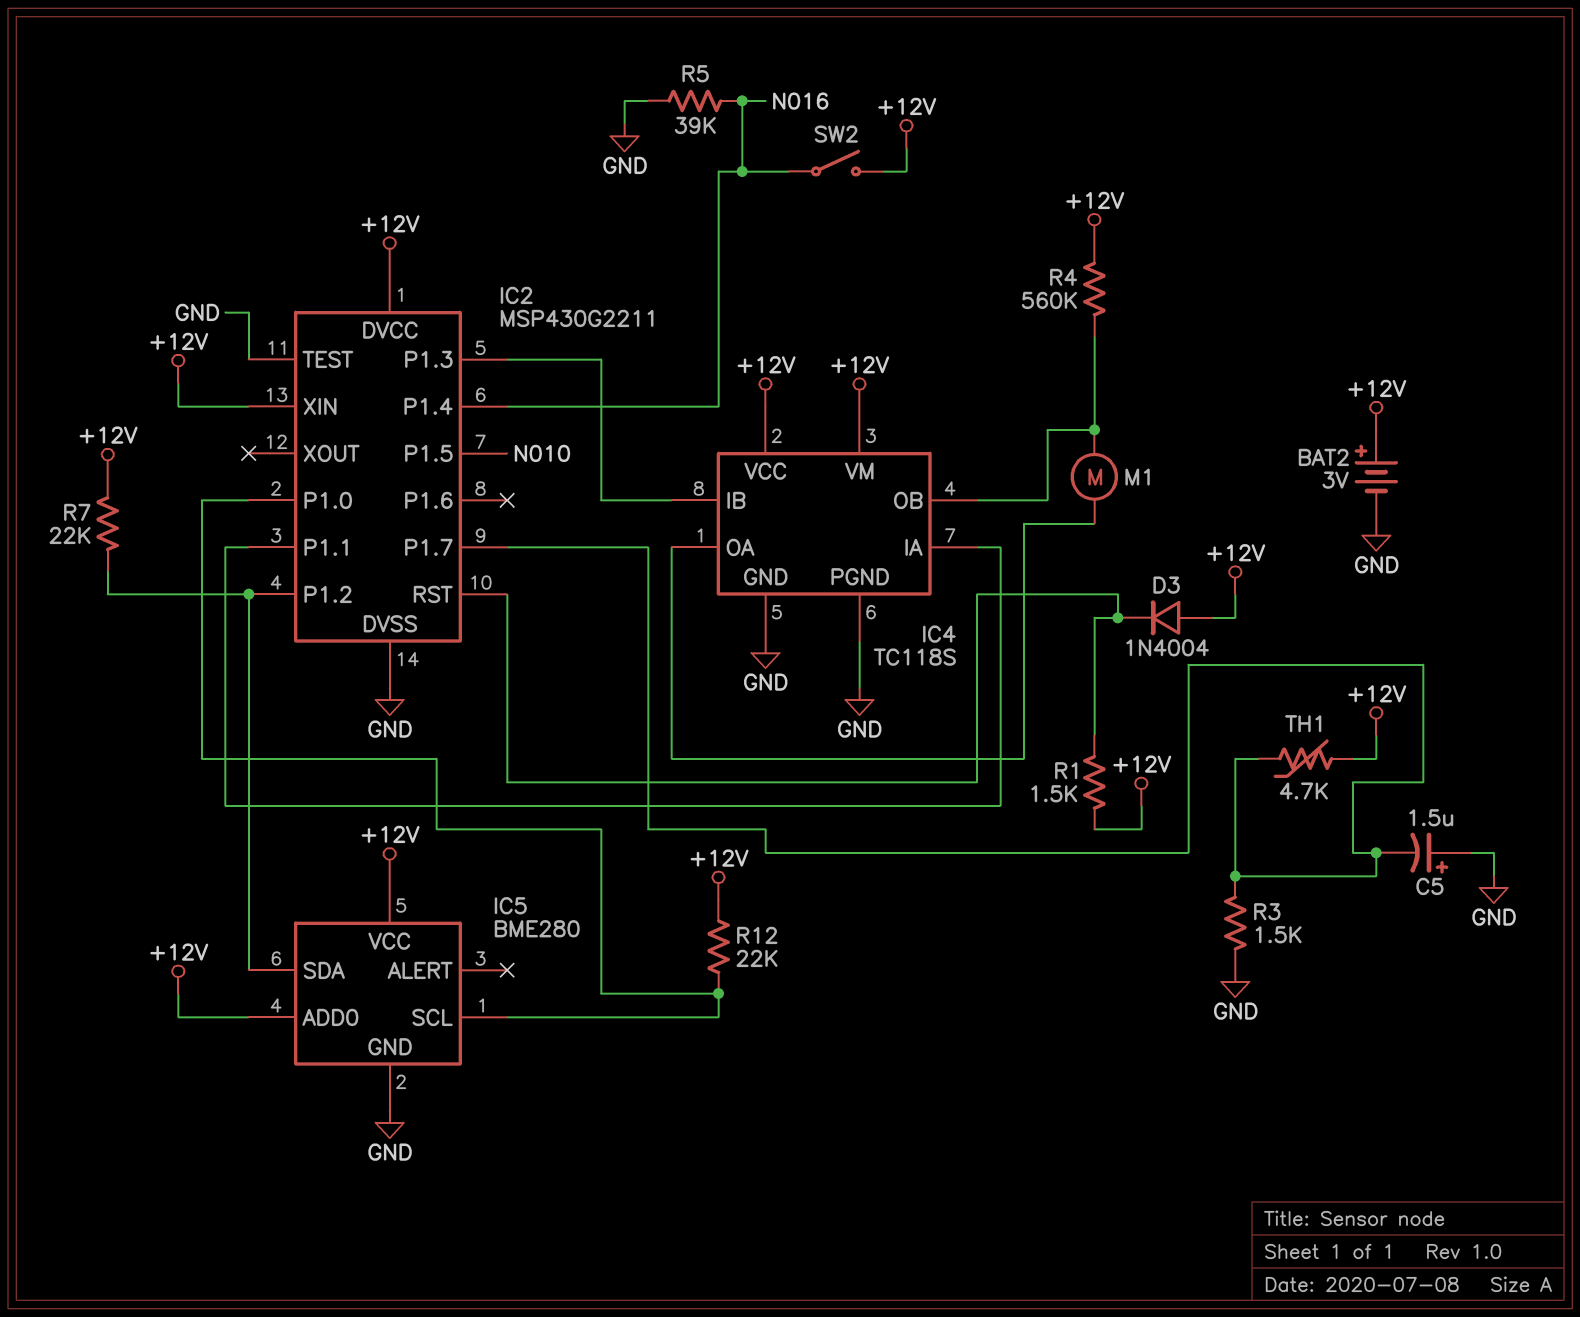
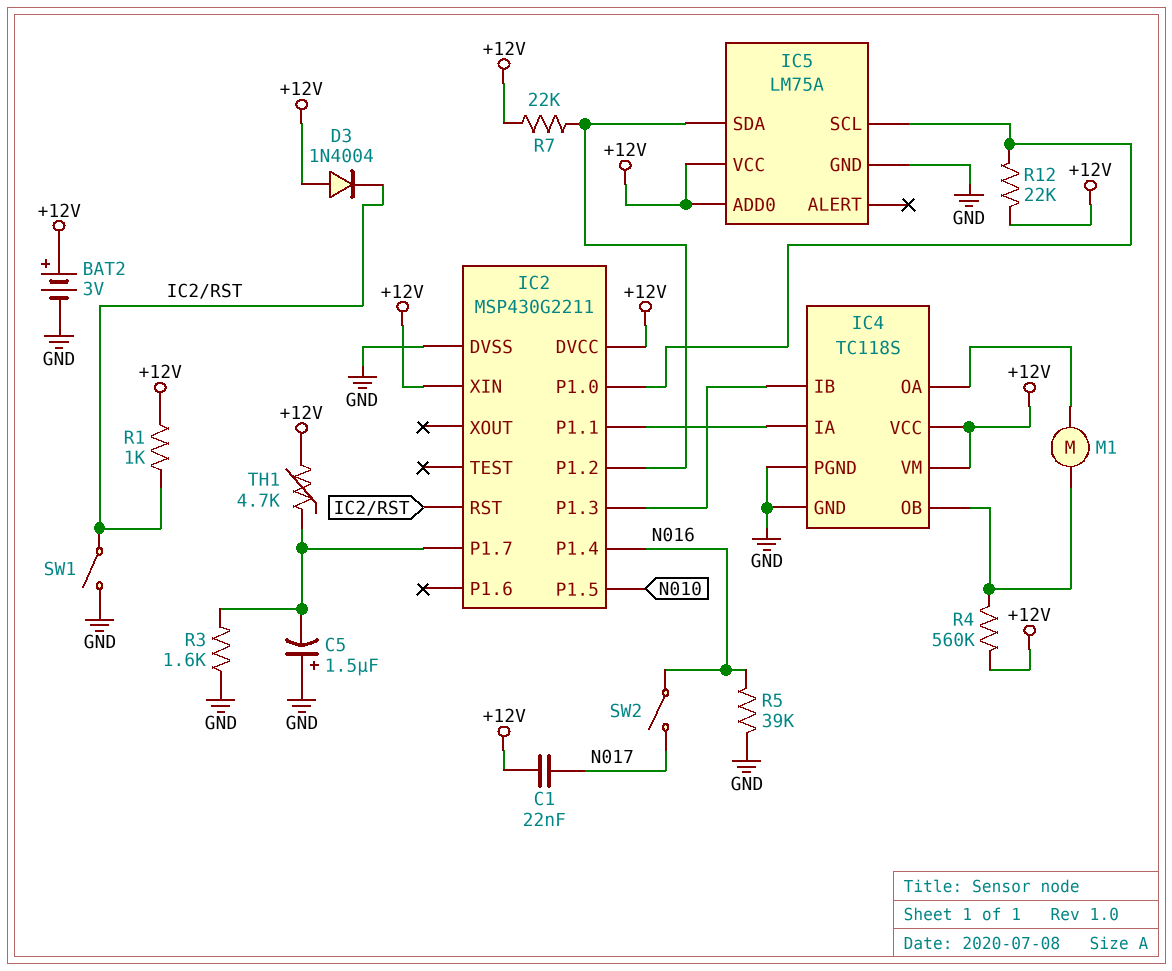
C1: none -> 22nF (+12V, N017)
IC2 pin TEST: GND -> none
IC5: BME280 -> LM75A
R1: 1.5k (+12V, IC2/RST) -> 1k (+12V, IC2/RST)
R3: 1.5k (GND, IC2/P1.7) -> 1.6k (GND, IC2/P1.7)
SW1: none -> switch (GND, IC2/RST)
SW2: switch (+12V, N016) -> switch (N016, N017)

